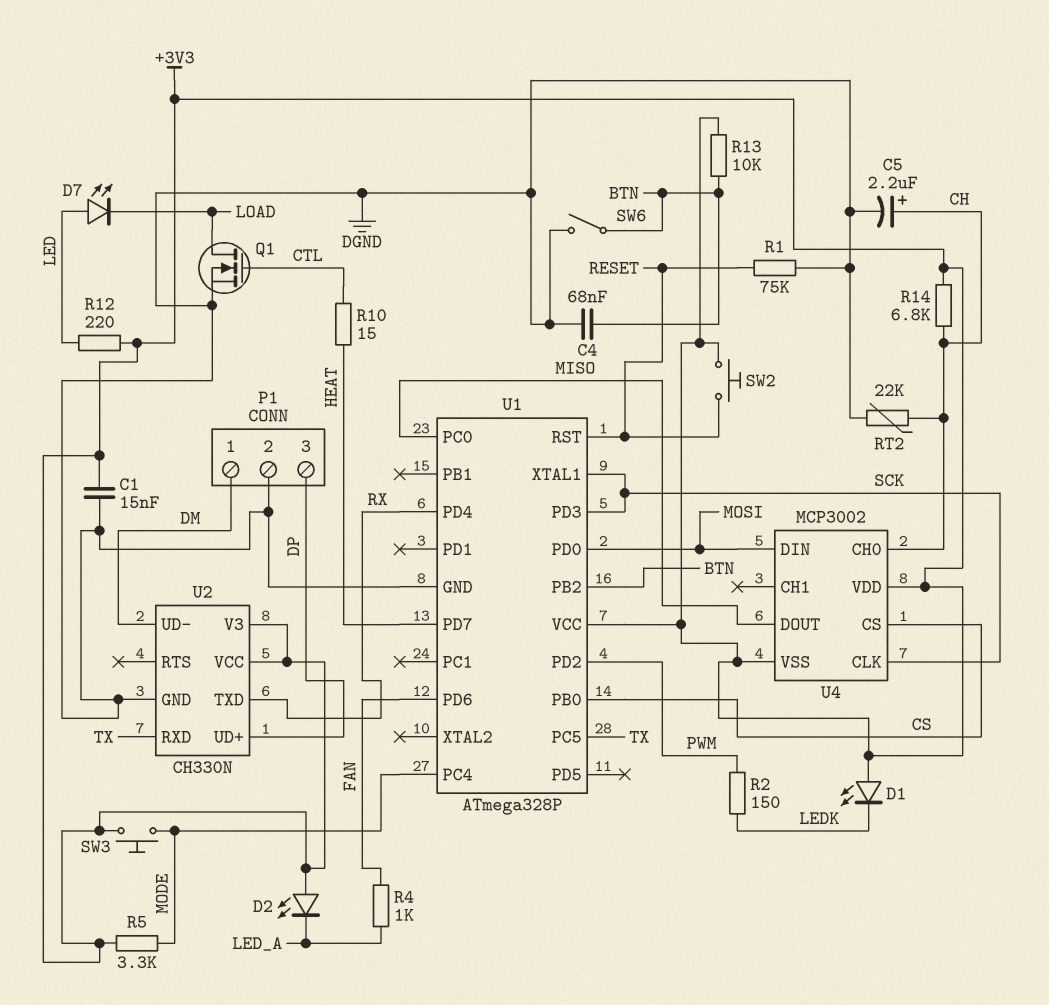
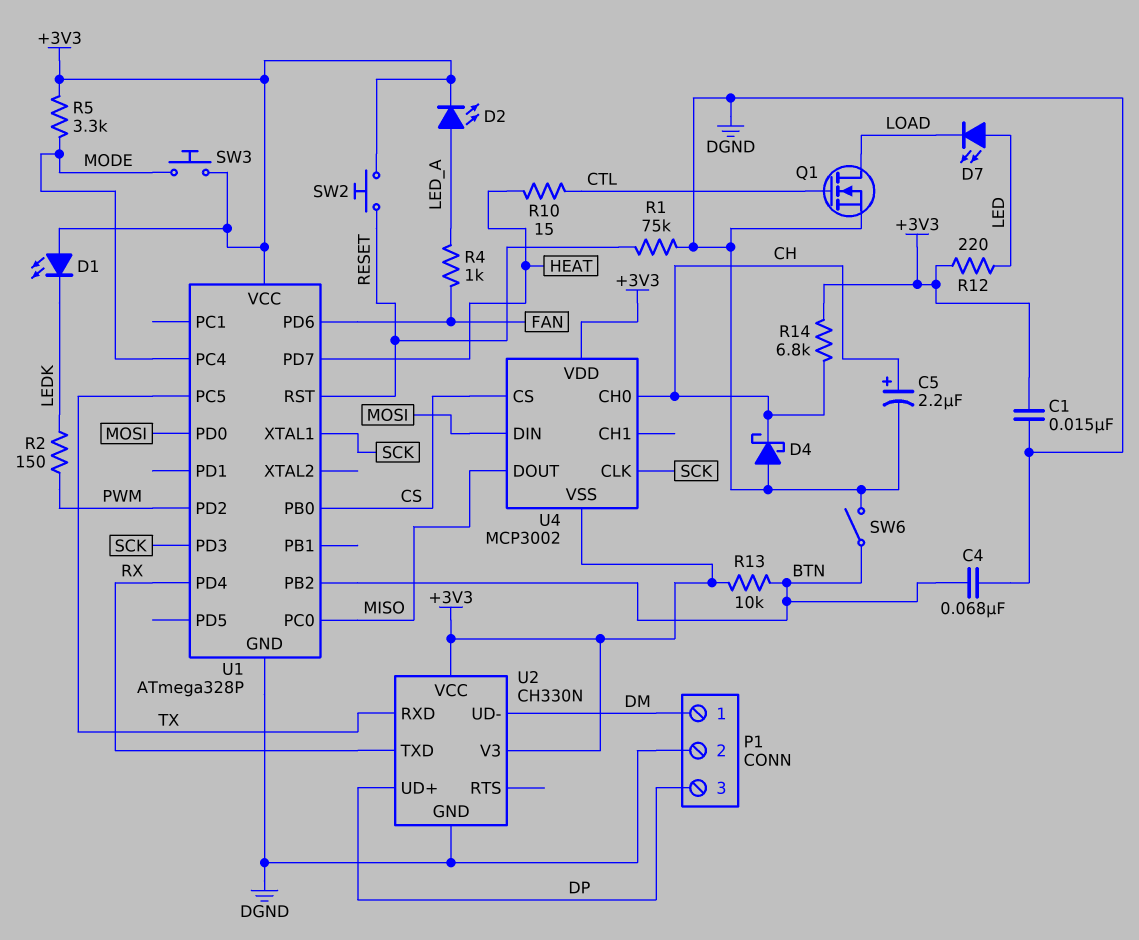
D2: LED (A +3V3, K LED_A) -> LED (A LED_A, K +3V3)
D4: none -> schottky (A DGND, K CH)
RT2: 22k (CH, DGND) -> none

